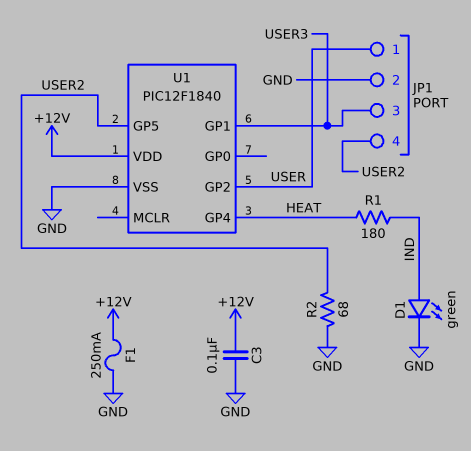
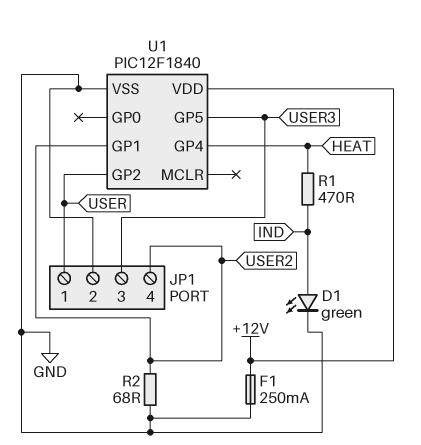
C3: 100nF (+12V, GND) -> none
R1: 180 (HEAT, IND) -> 470 (HEAT, IND)
U1 pin GP1: USER3 -> USER2
U1 pin GP5: USER2 -> USER3

